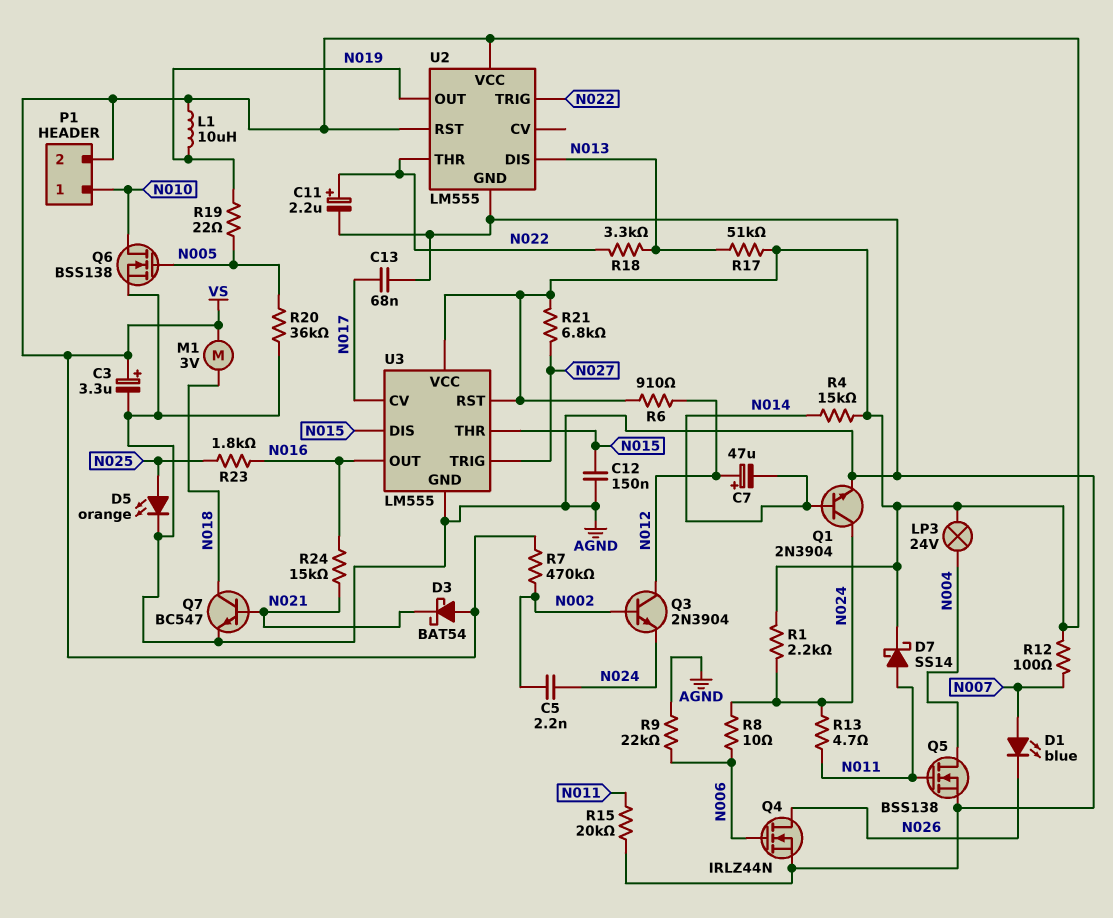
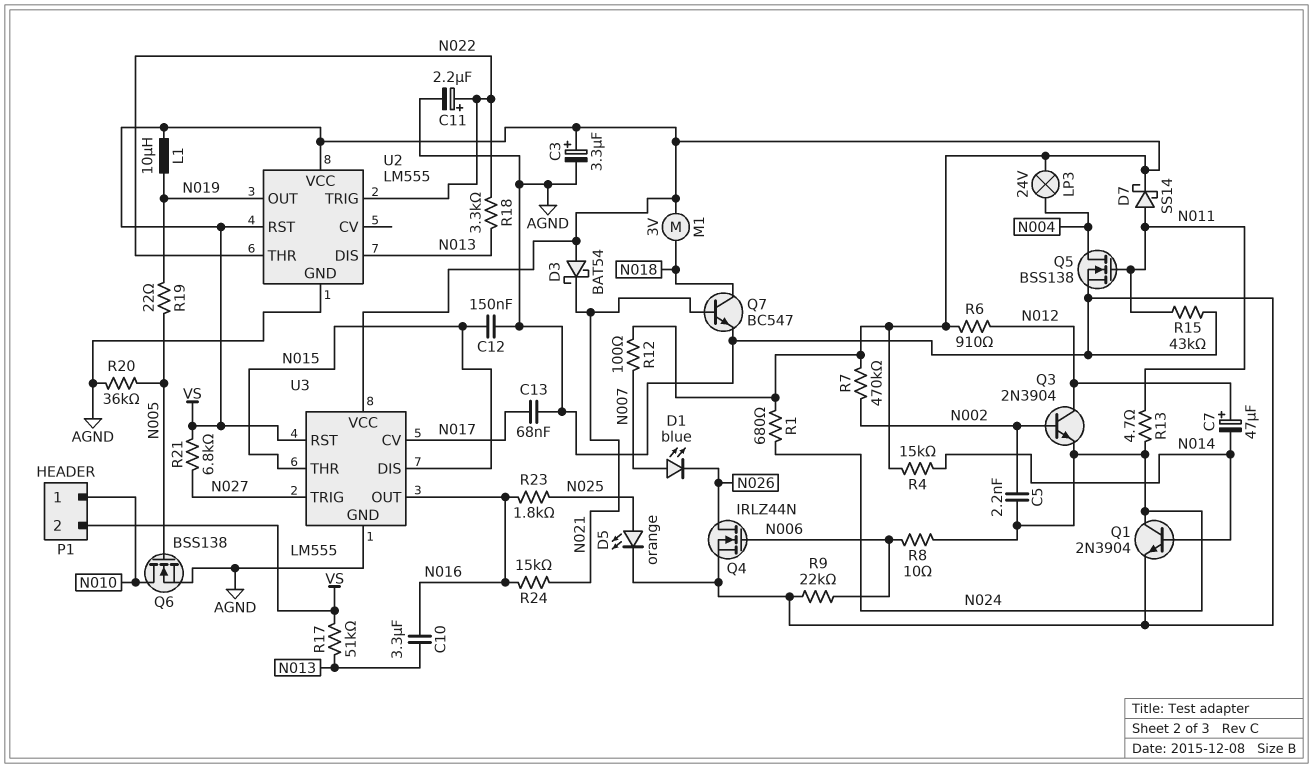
C10: none -> 3.3uF (N013, N016)
R1: 2.2k (N024, VS) -> 680 (N024, VS)
R15: 20k (AGND, N011) -> 43k (AGND, N011)

